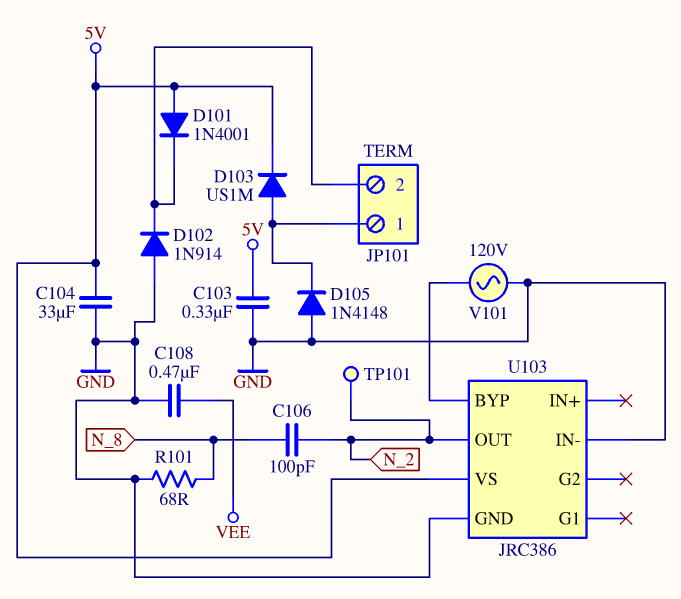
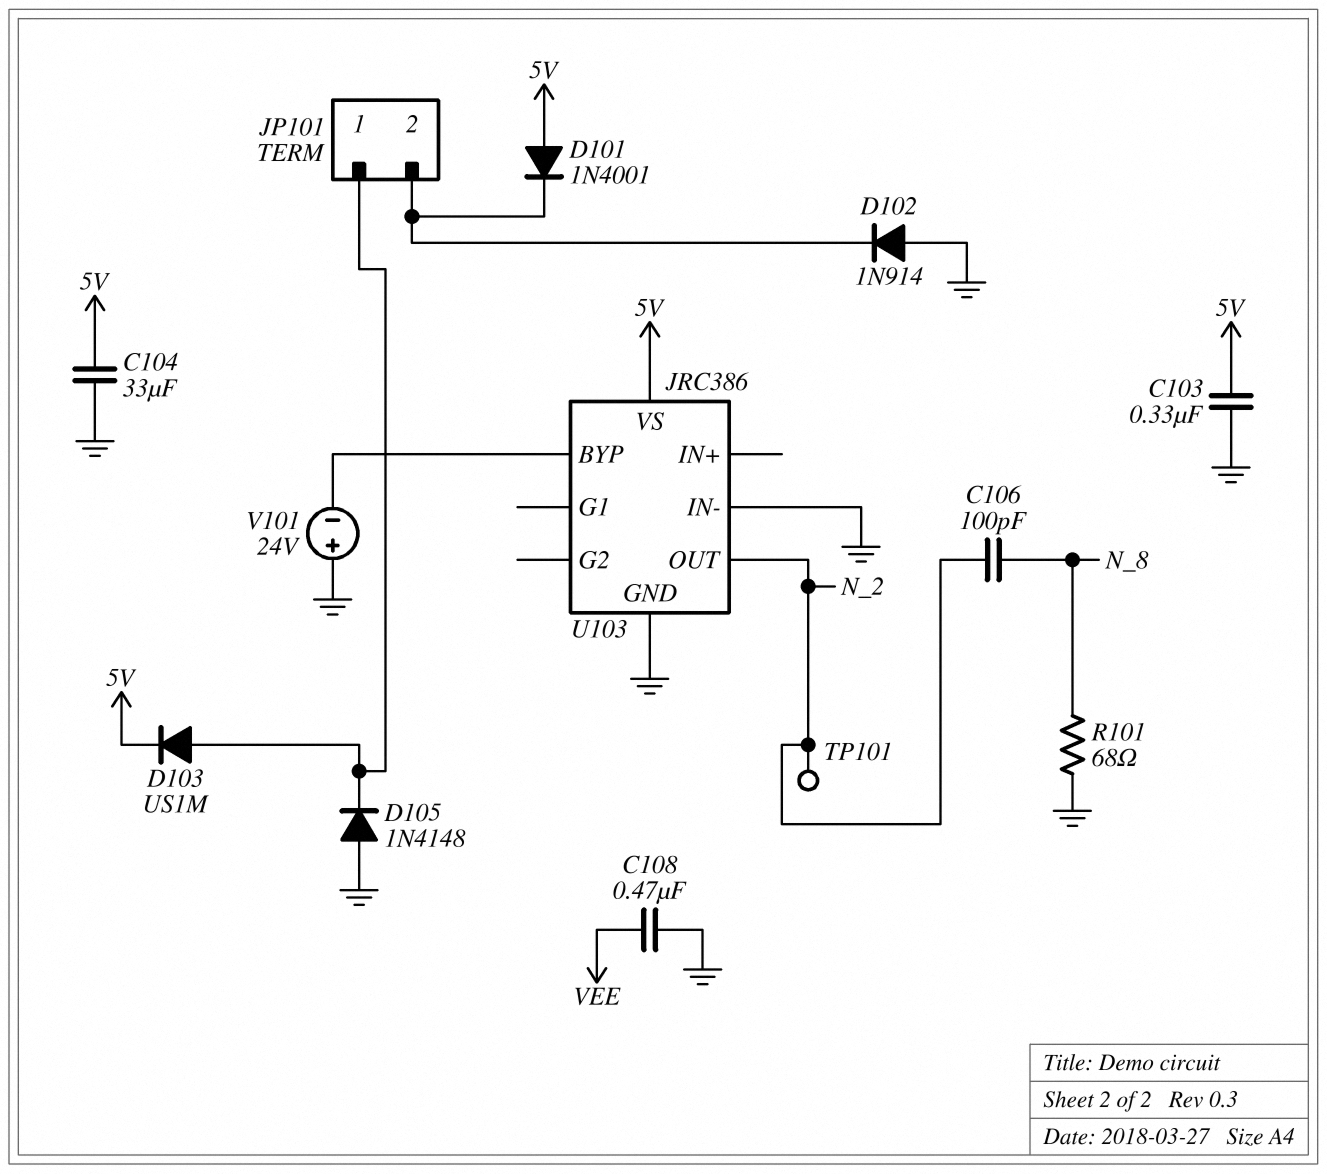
V101: AC 120V (GND, U103/BYP) -> 24V (plus GND, minus U103/BYP)

